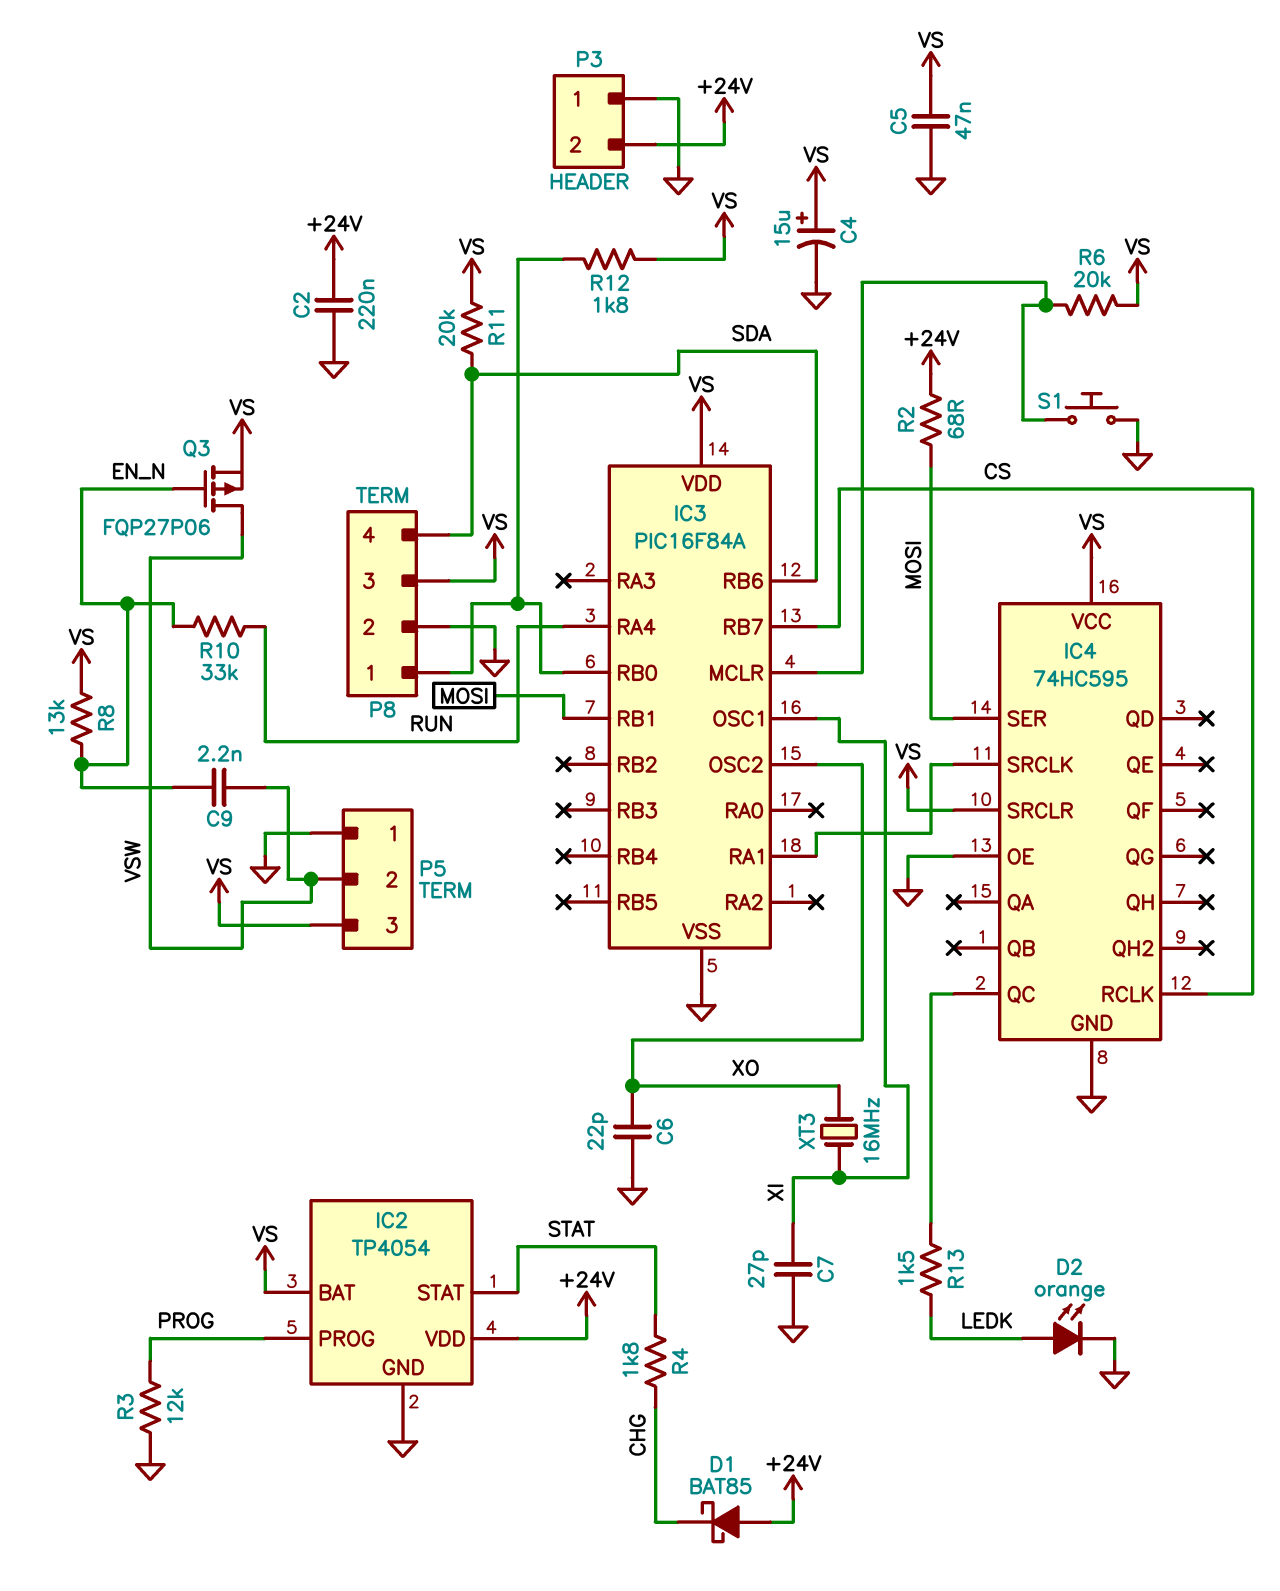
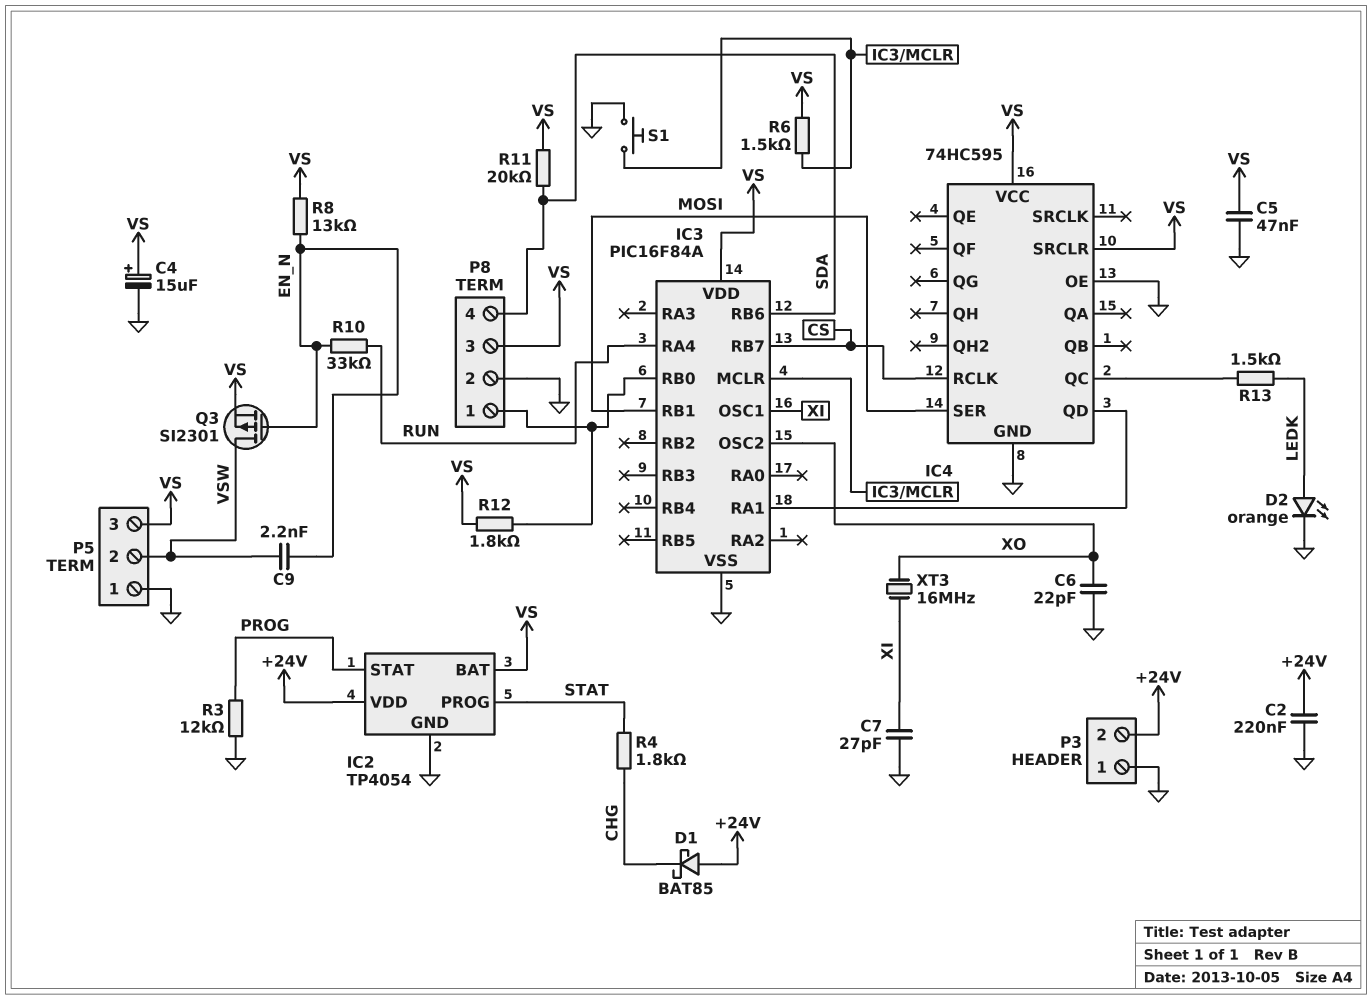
IC2 pin PROG: PROG -> STAT
IC2 pin STAT: STAT -> PROG
IC4 pin QD: none -> IC3/RA1
IC4 pin SRCLK: IC3/RA1 -> none
Q3: PMOS FQP27P06 (G EN_N, D VSW, S VS) -> PMOS SI2301 (G EN_N, D VSW, S VS)
R2: 68 (+24V, MOSI) -> none
R6: 20k (IC3/MCLR, VS) -> 1.5k (IC3/MCLR, VS)

